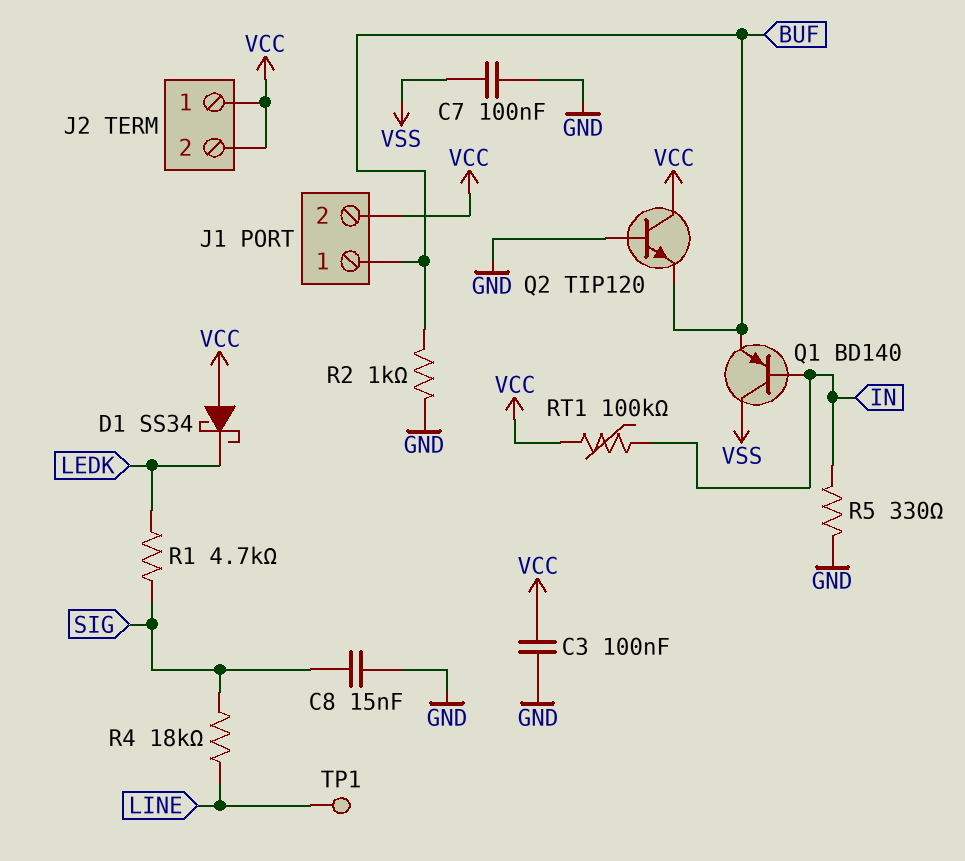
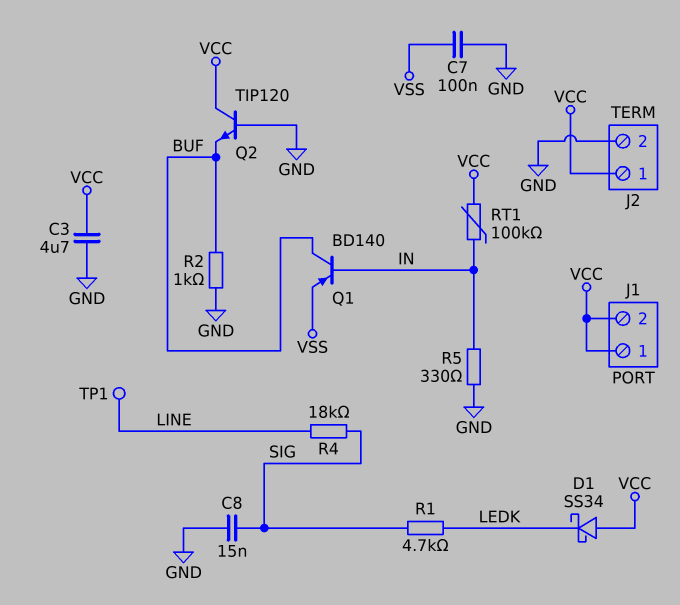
C3: 100nF (GND, VCC) -> 4.7uF (GND, VCC)
J1 pin 1: BUF -> VCC
J2 pin 2: VCC -> GND
Q1: PNP BD140 (B IN, C VSS, E BUF) -> PNP BD140 (B IN, C BUF, E VSS)

